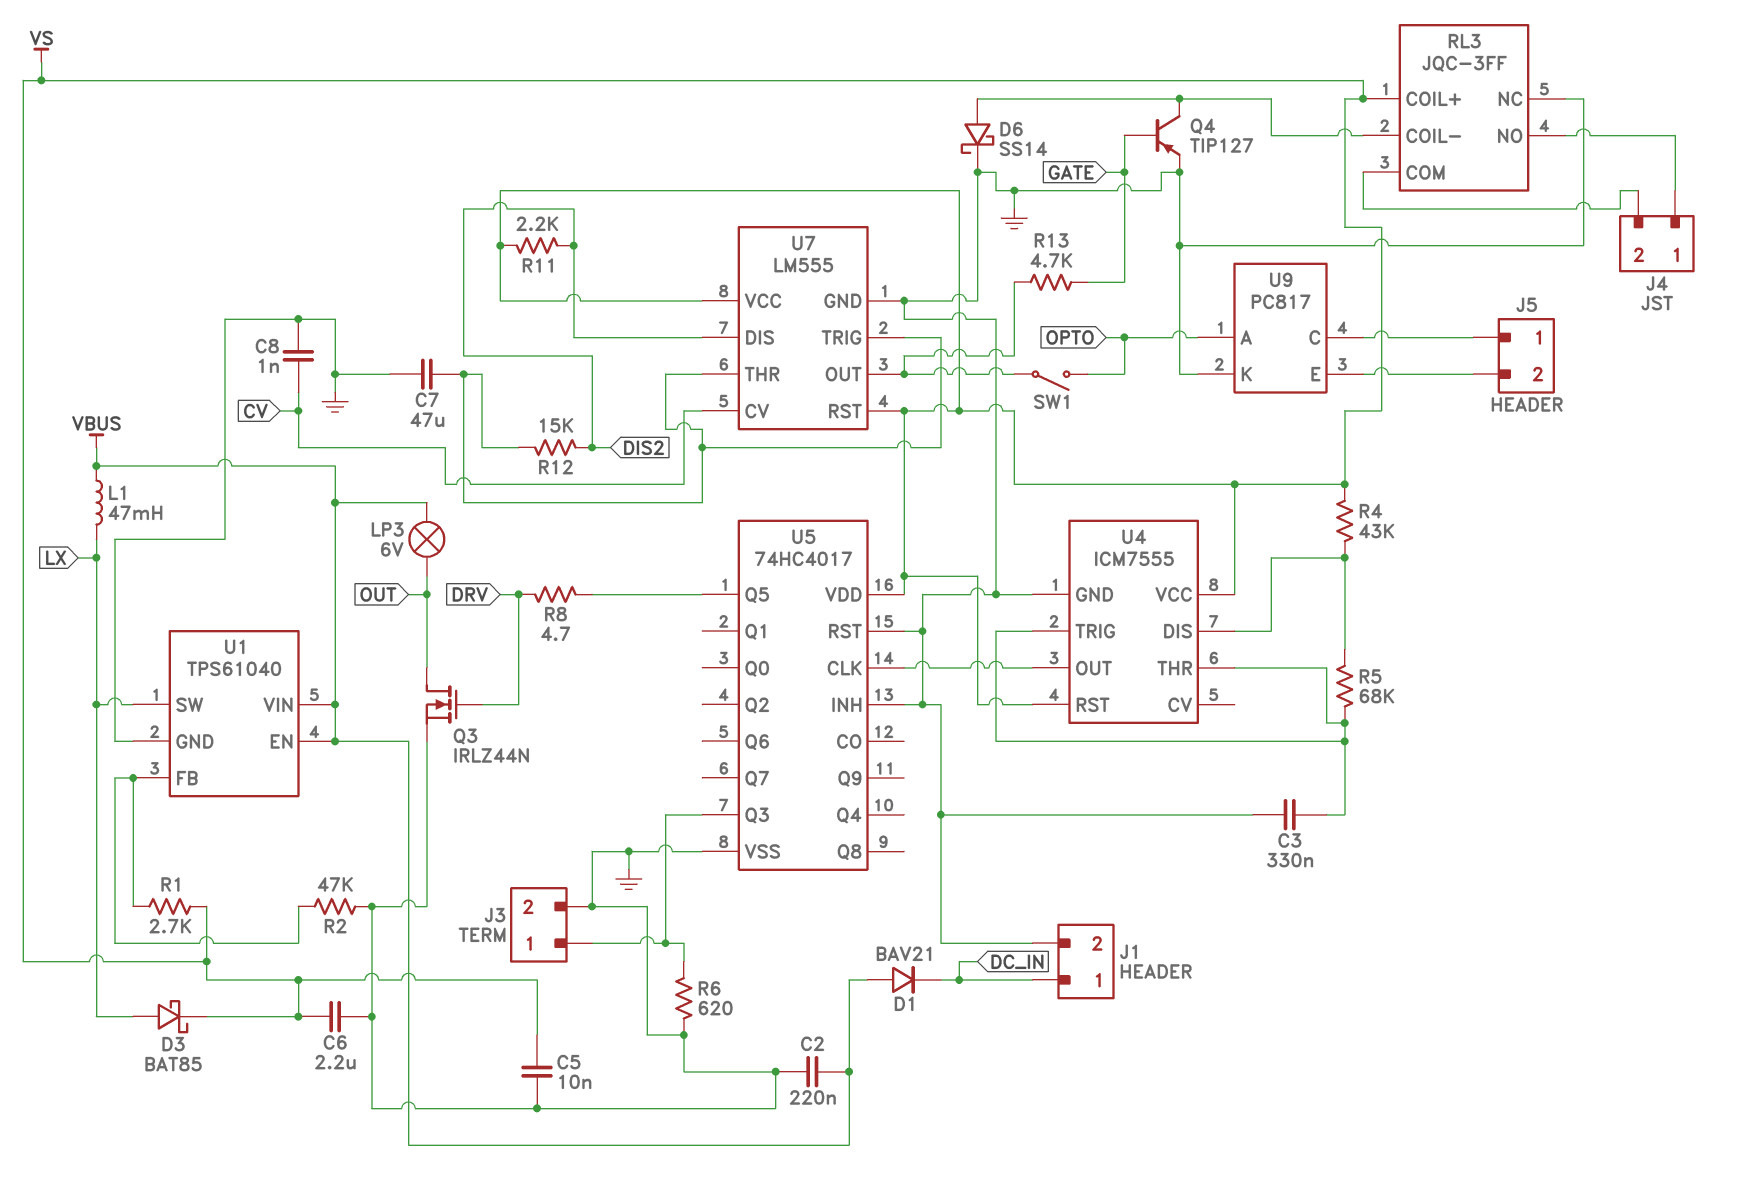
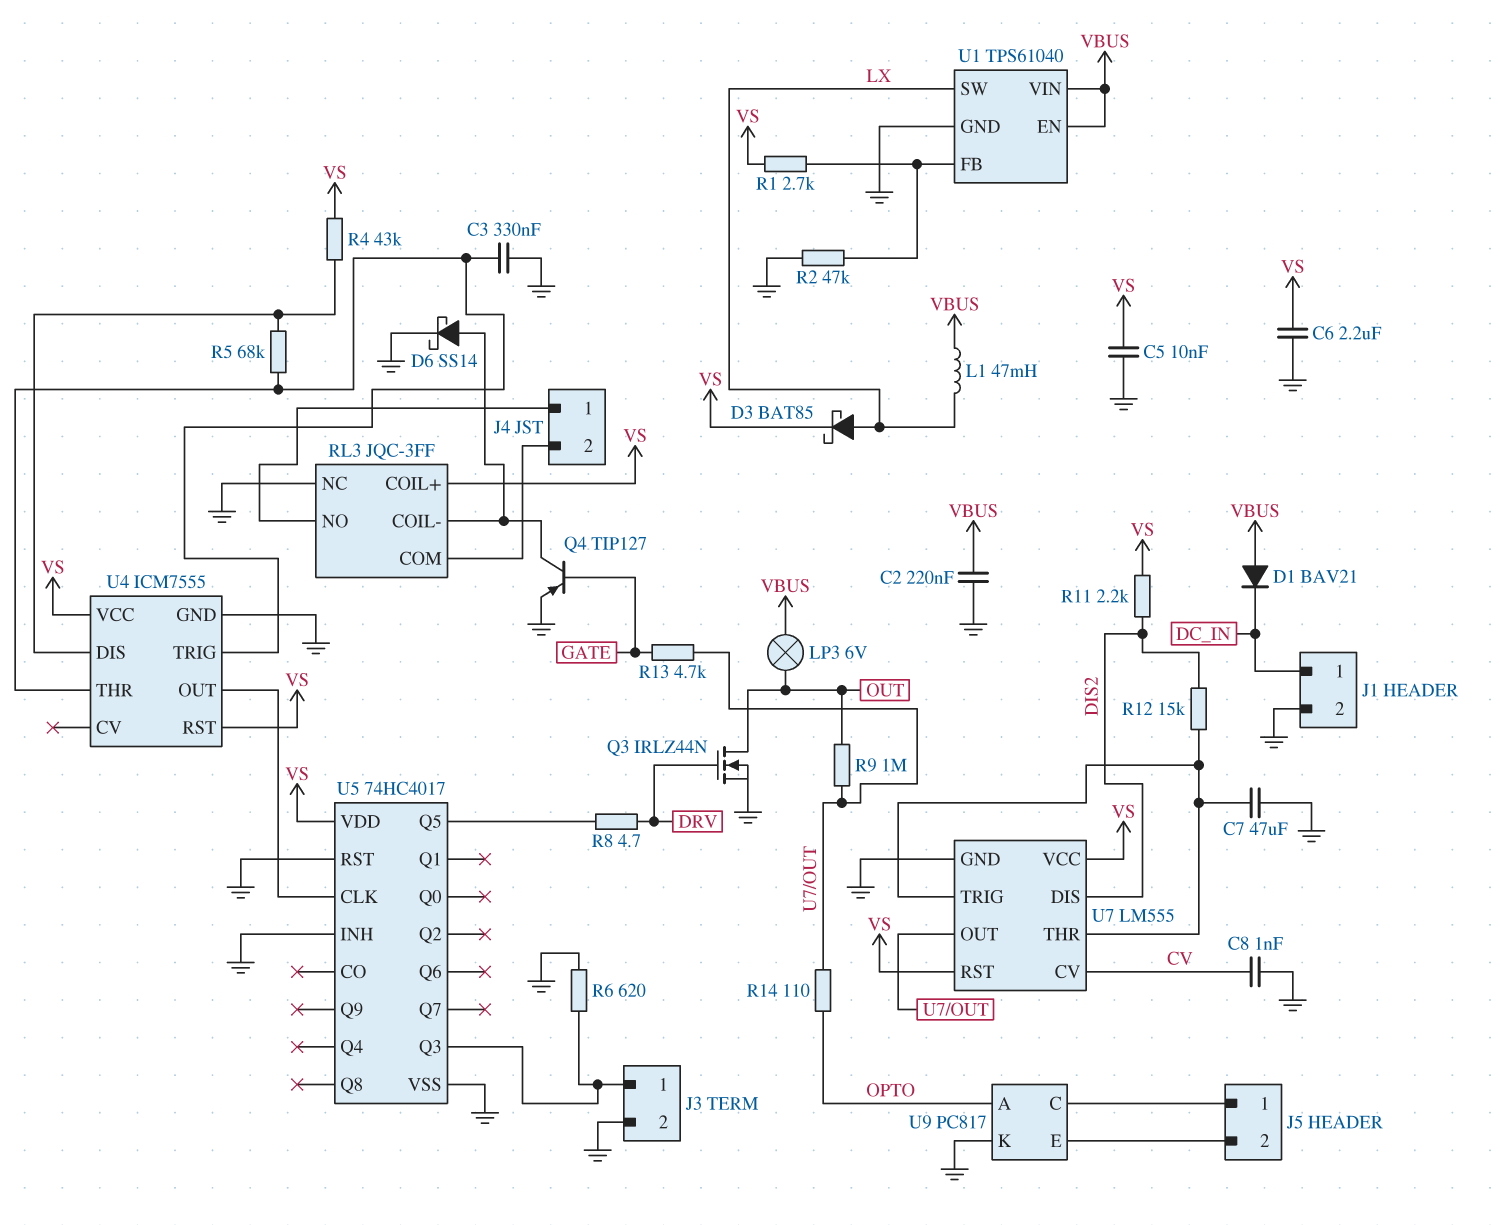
R9: none -> 1M (OUT, U7/OUT)
R14: none -> 110 (OPTO, U7/OUT)
SW1: switch (OPTO, U7/OUT) -> none

